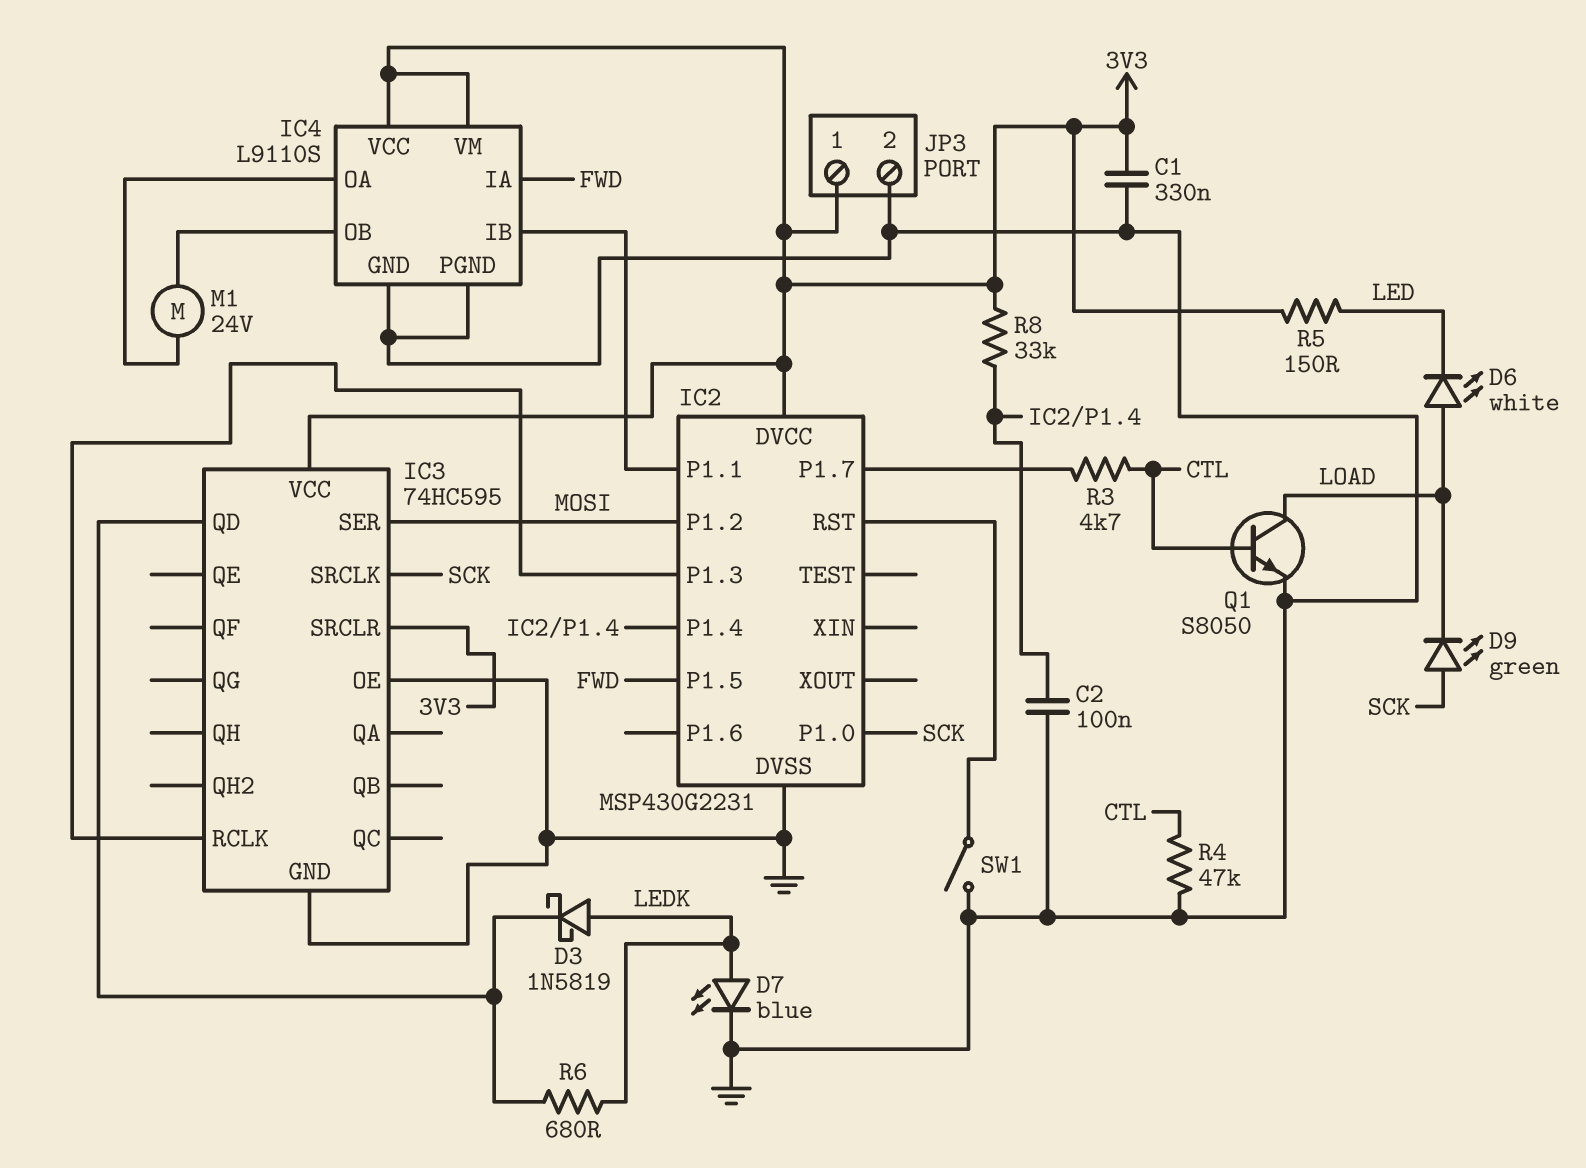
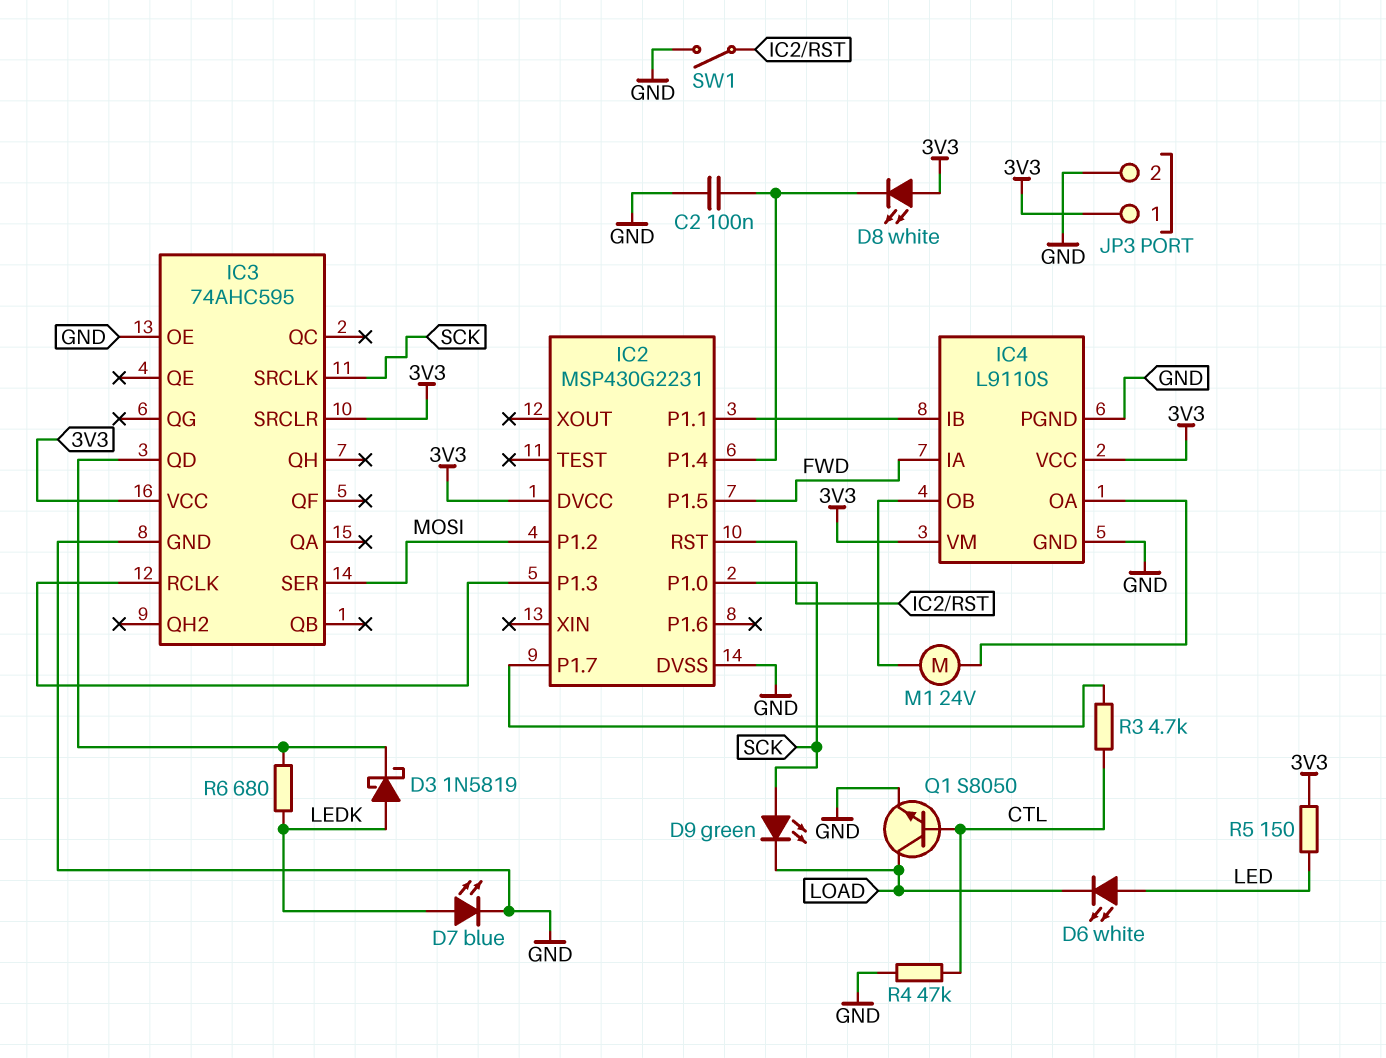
C1: 330nF (3V3, GND) -> none
D6: LED white (A LOAD, K LED) -> LED white (A LED, K LOAD)
D8: none -> LED white (A 3V3, K IC2/P1.4)
IC3: 74HC595 -> 74AHC595
R8: 33k (3V3, IC2/P1.4) -> none

